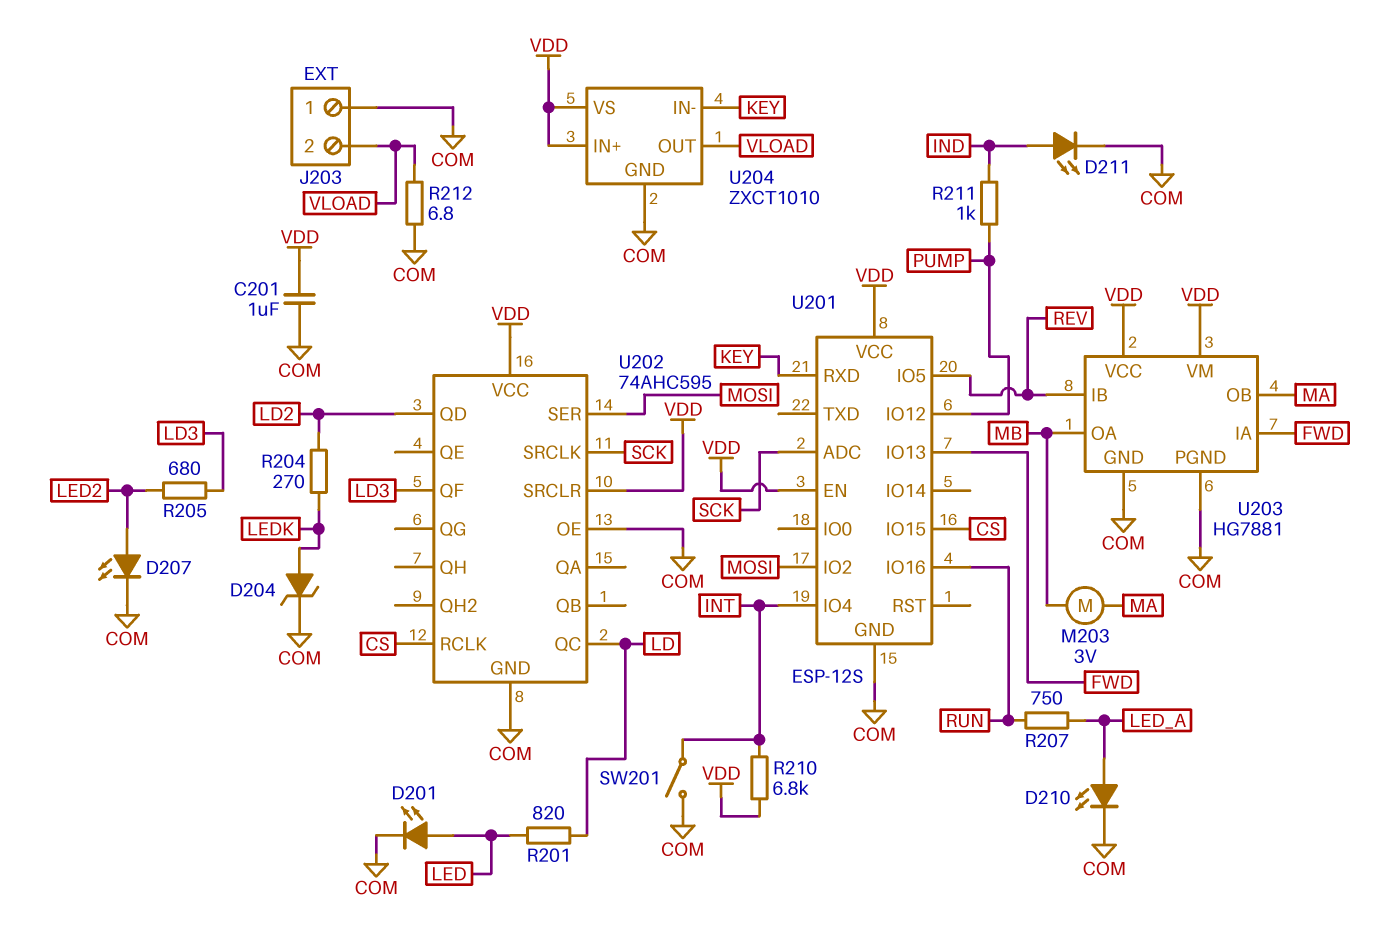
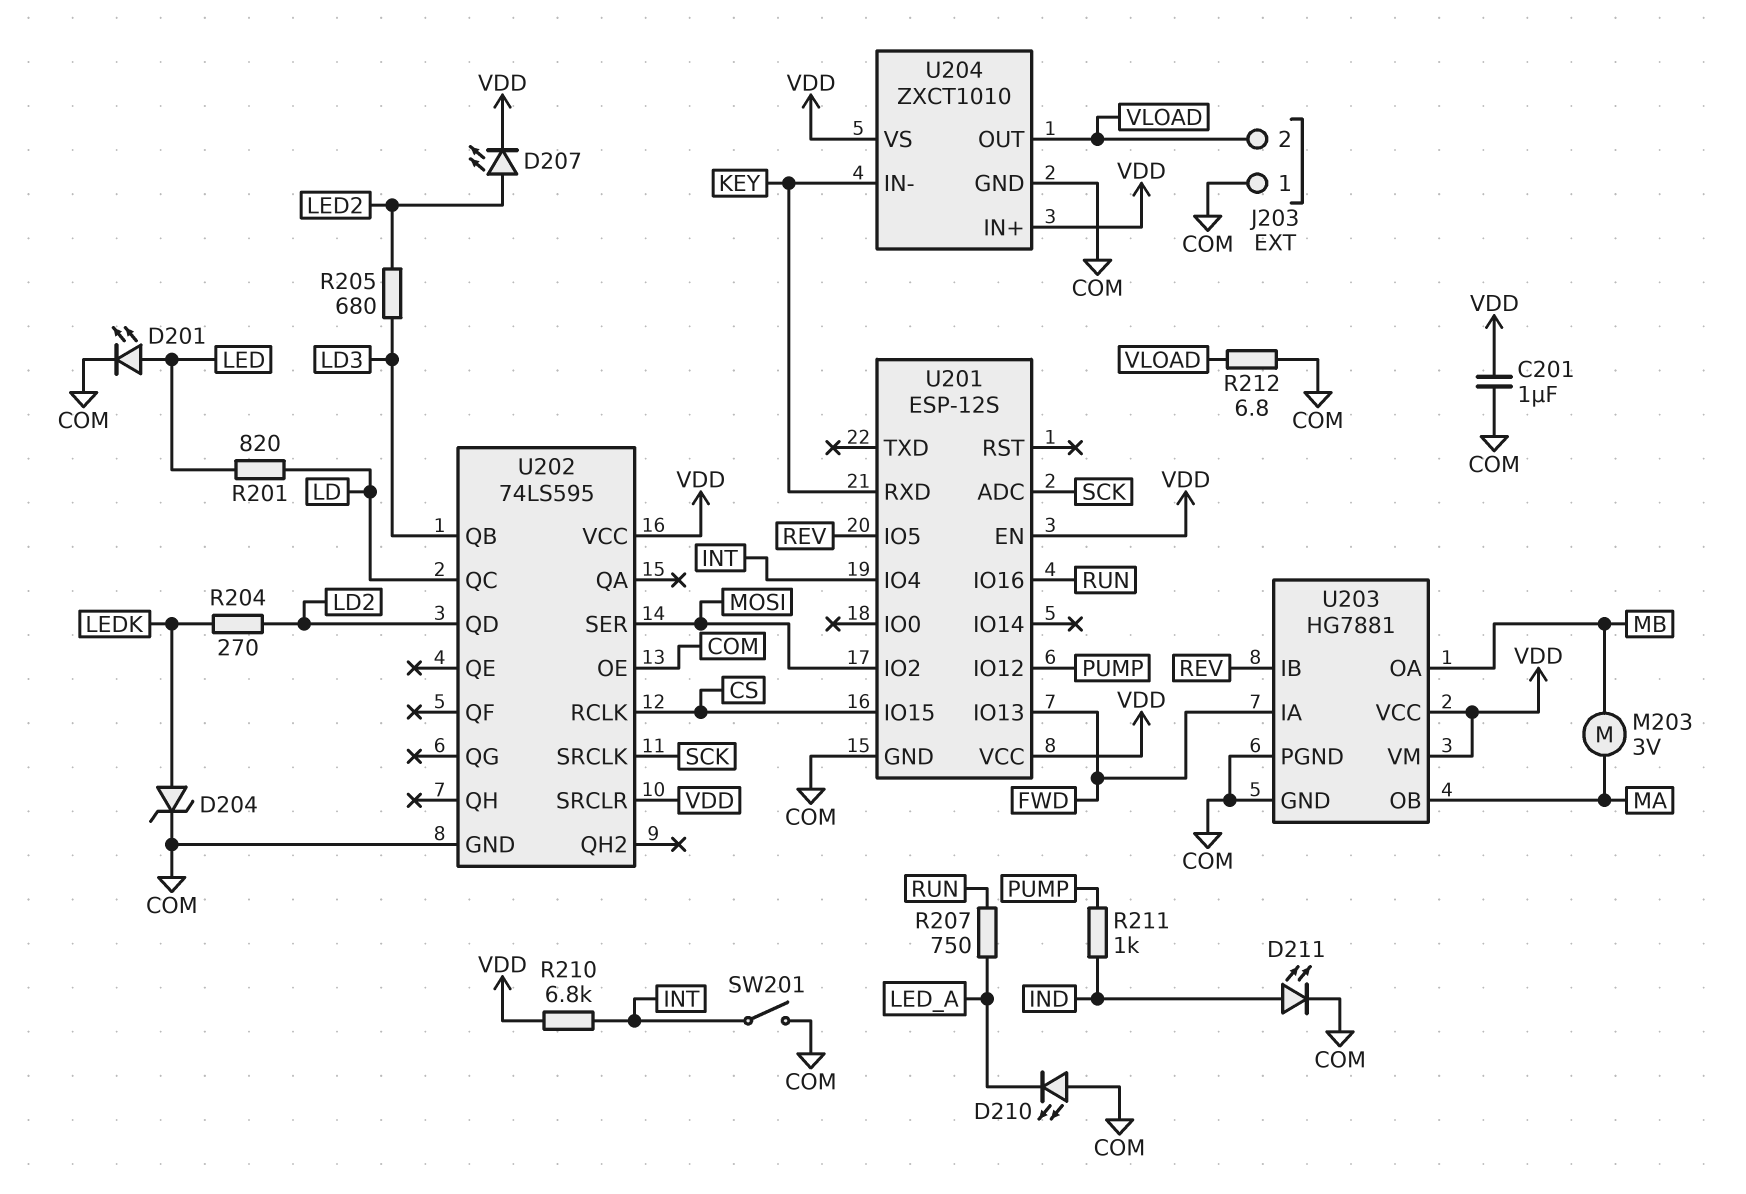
D207: LED (A LED2, K COM) -> LED (A LED2, K VDD)
D210: LED (A LED_A, K COM) -> LED (A COM, K LED_A)
U202: 74AHC595 -> 74LS595
U202 pin QB: none -> LD3
U202 pin QF: LD3 -> none

